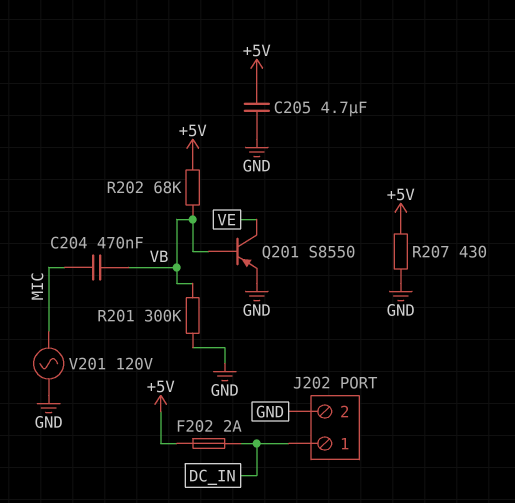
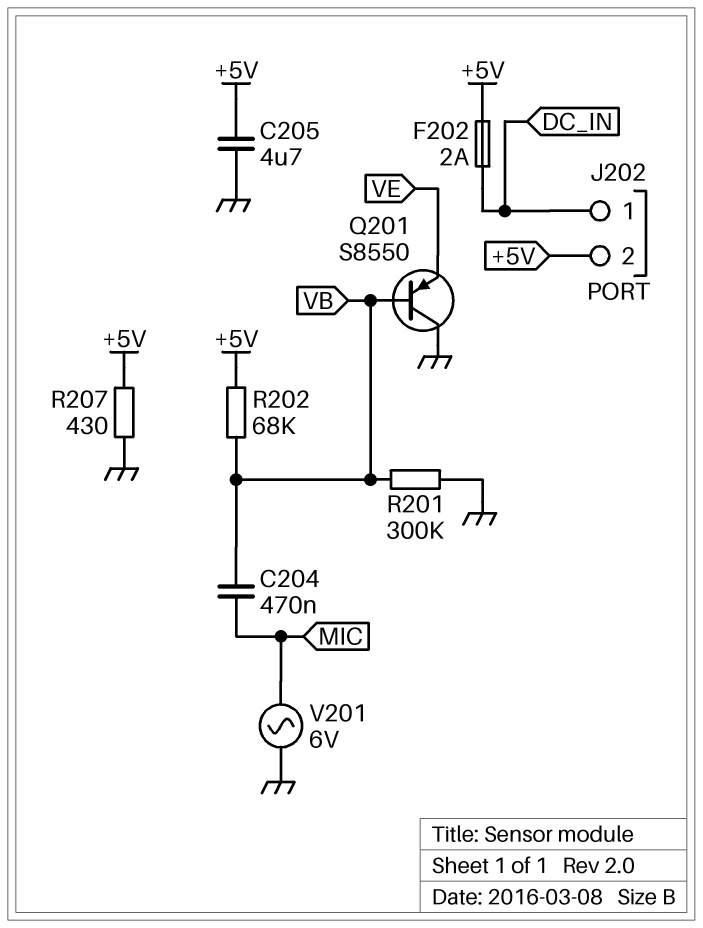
J202 pin 2: GND -> +5V
Q201: PNP S8550 (B VB, C VE, E GND) -> PNP S8550 (B VB, C GND, E VE)
V201: AC 120V (GND, MIC) -> AC 6V (GND, MIC)

